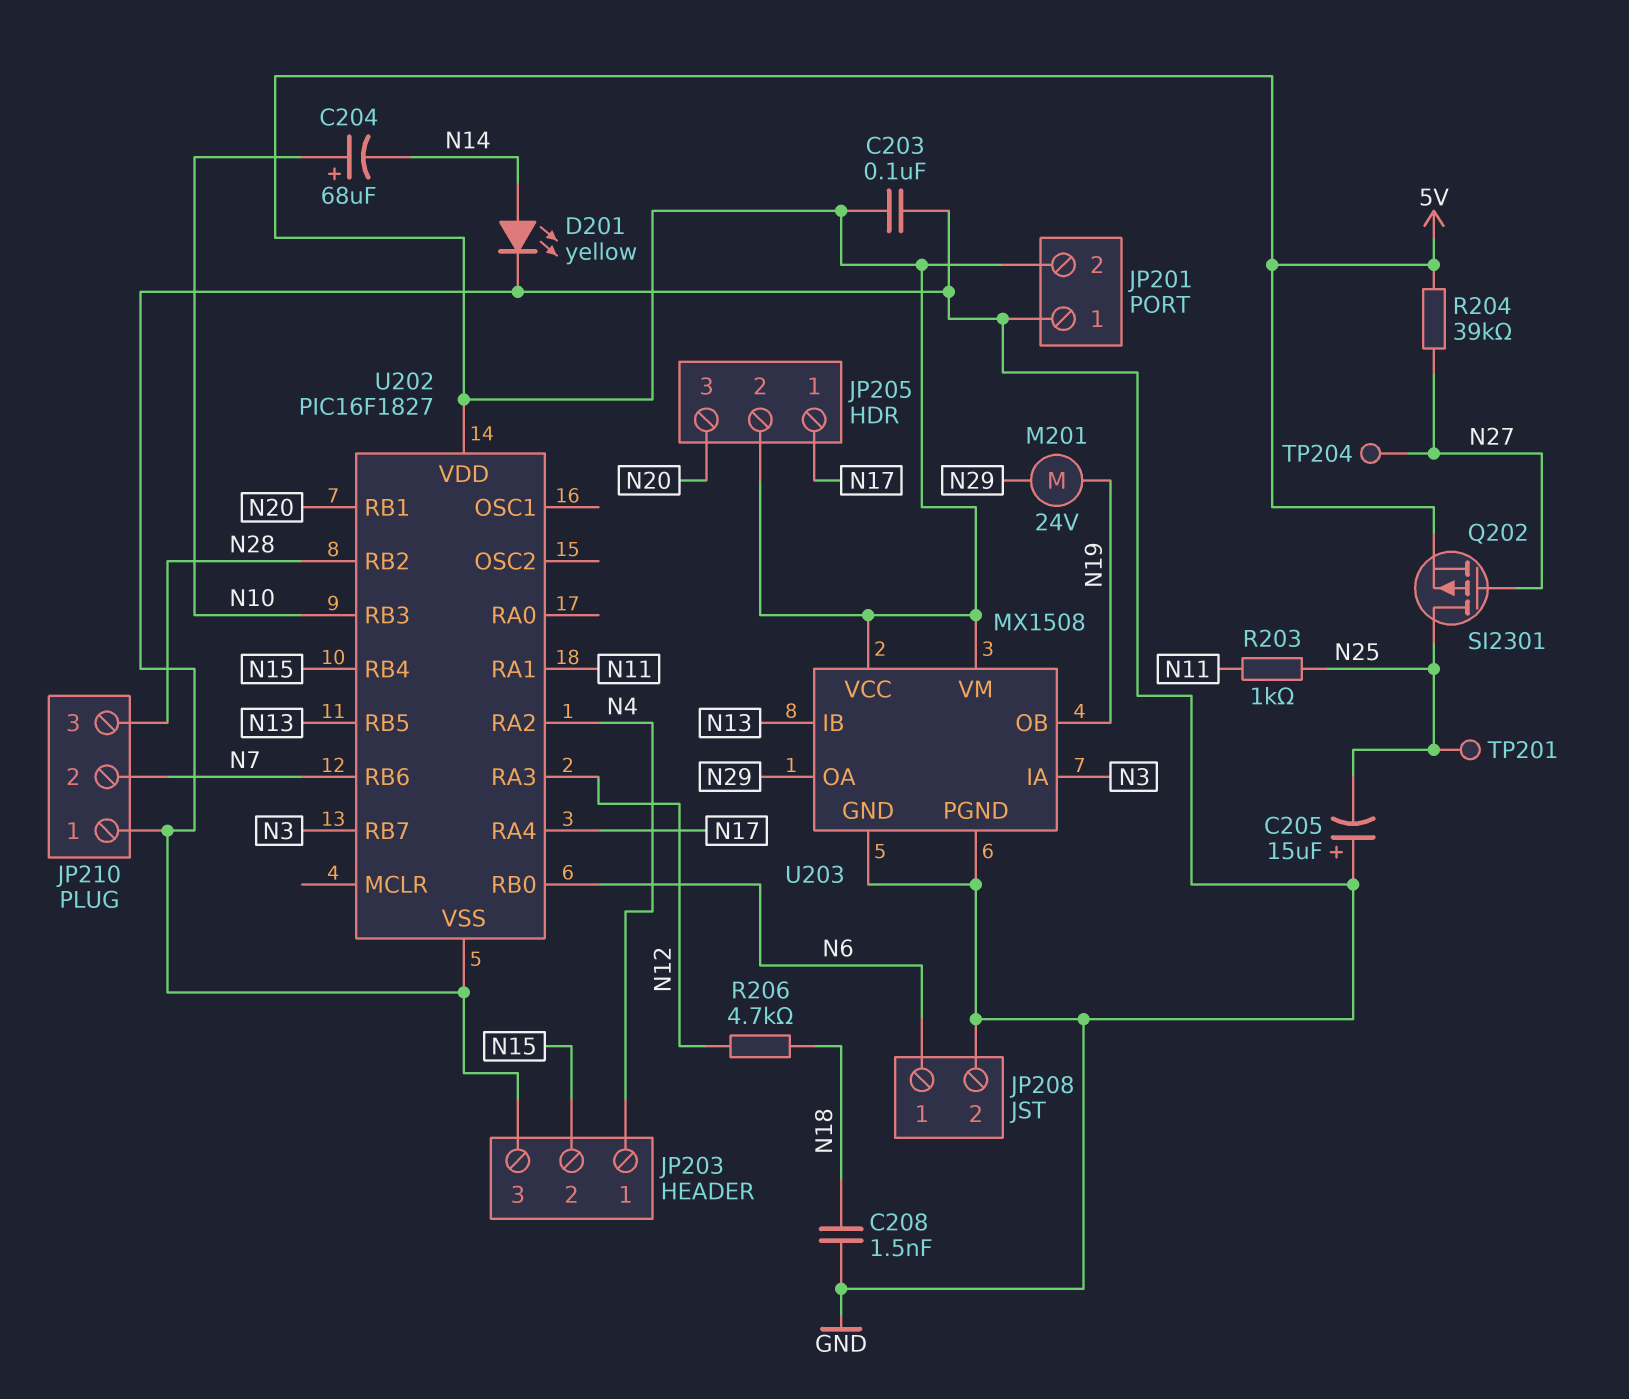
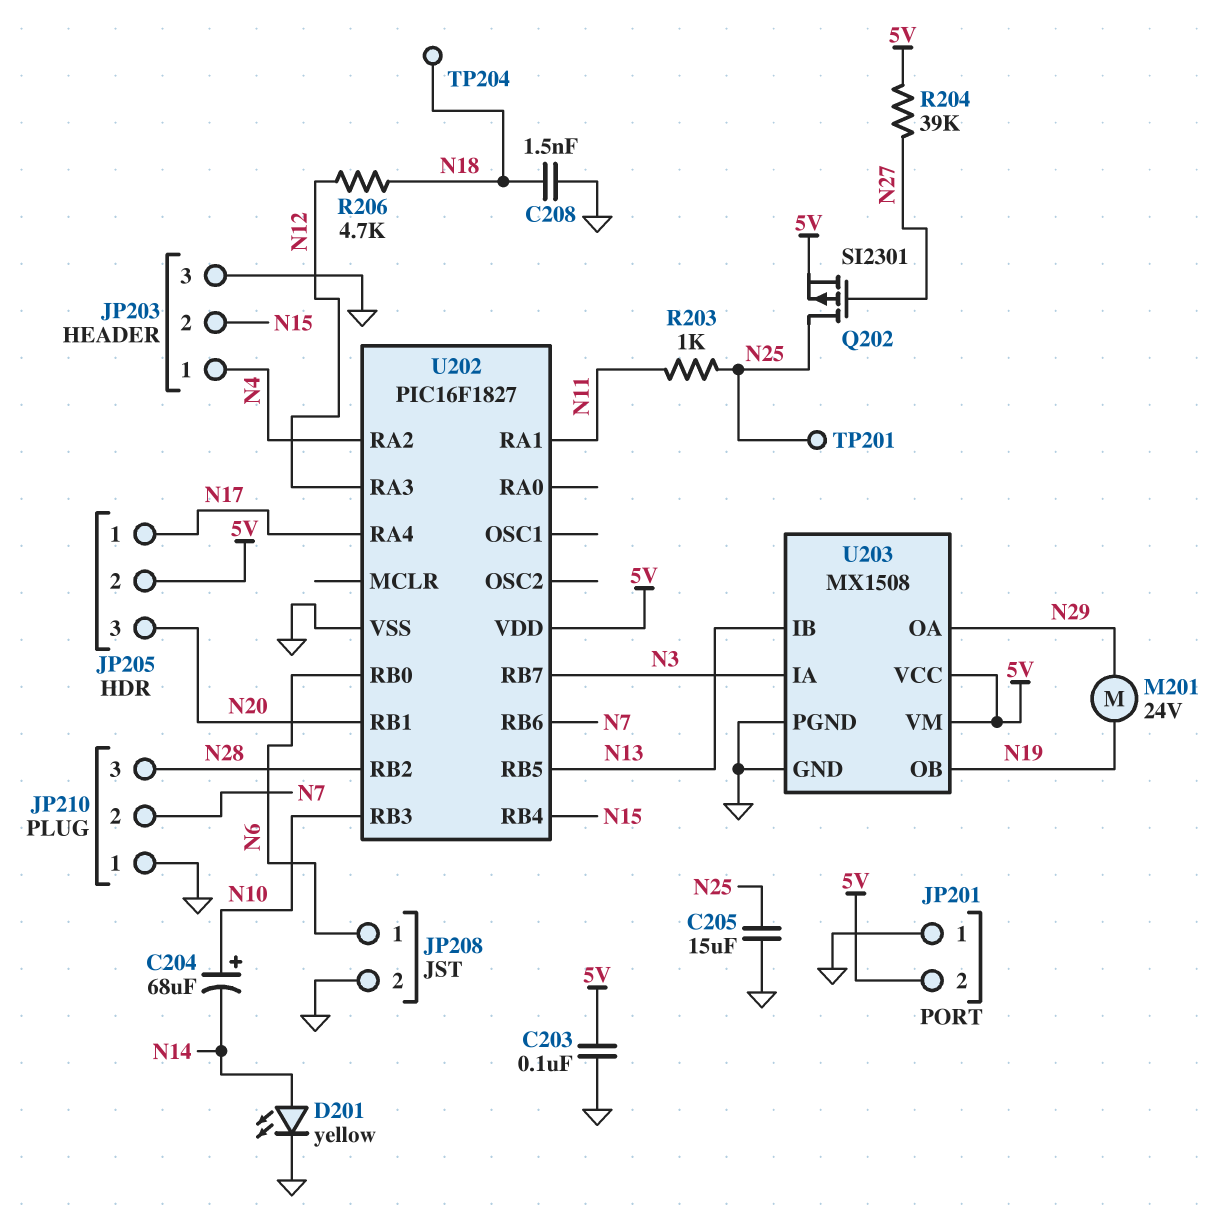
C205: 15uF (plus GND, minus N25) -> 15uF (GND, N25)
TP204: test point (N27) -> test point (N18)

